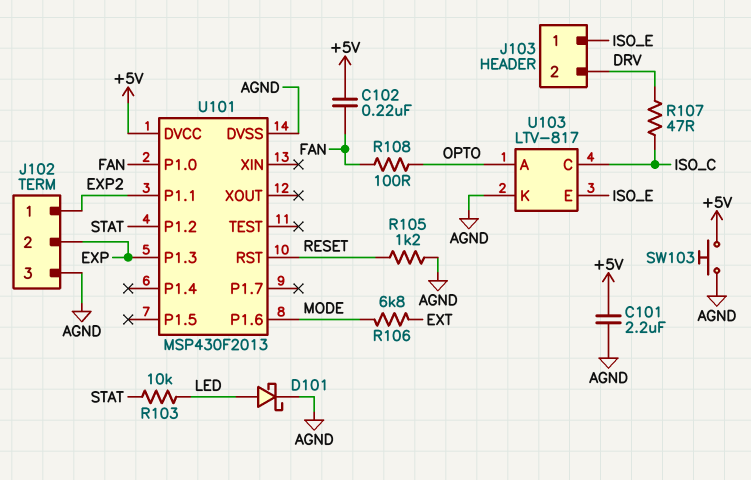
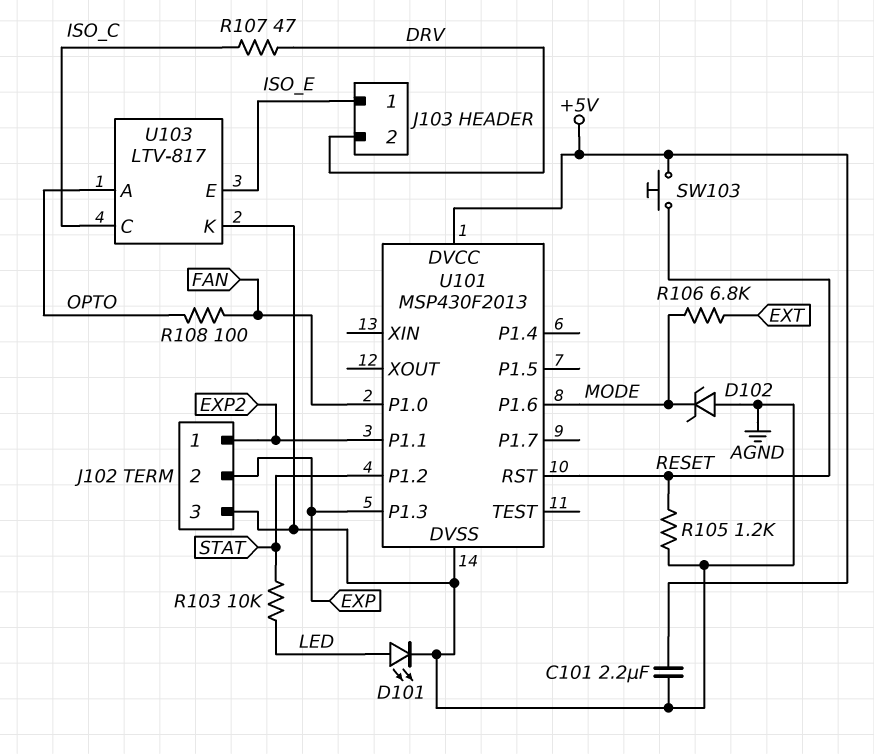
C102: 220nF (+5V, FAN) -> none
D101: schottky (A LED, K AGND) -> LED (A LED, K AGND)
D102: none -> zener (A AGND, K MODE)
SW103: button (+5V, AGND) -> button (+5V, RESET)

